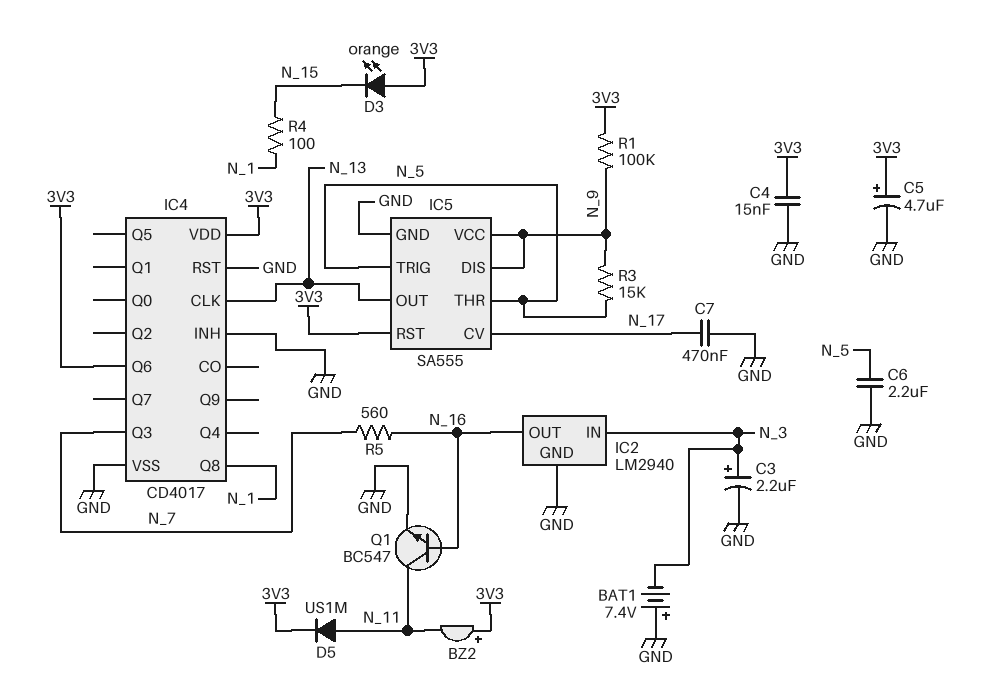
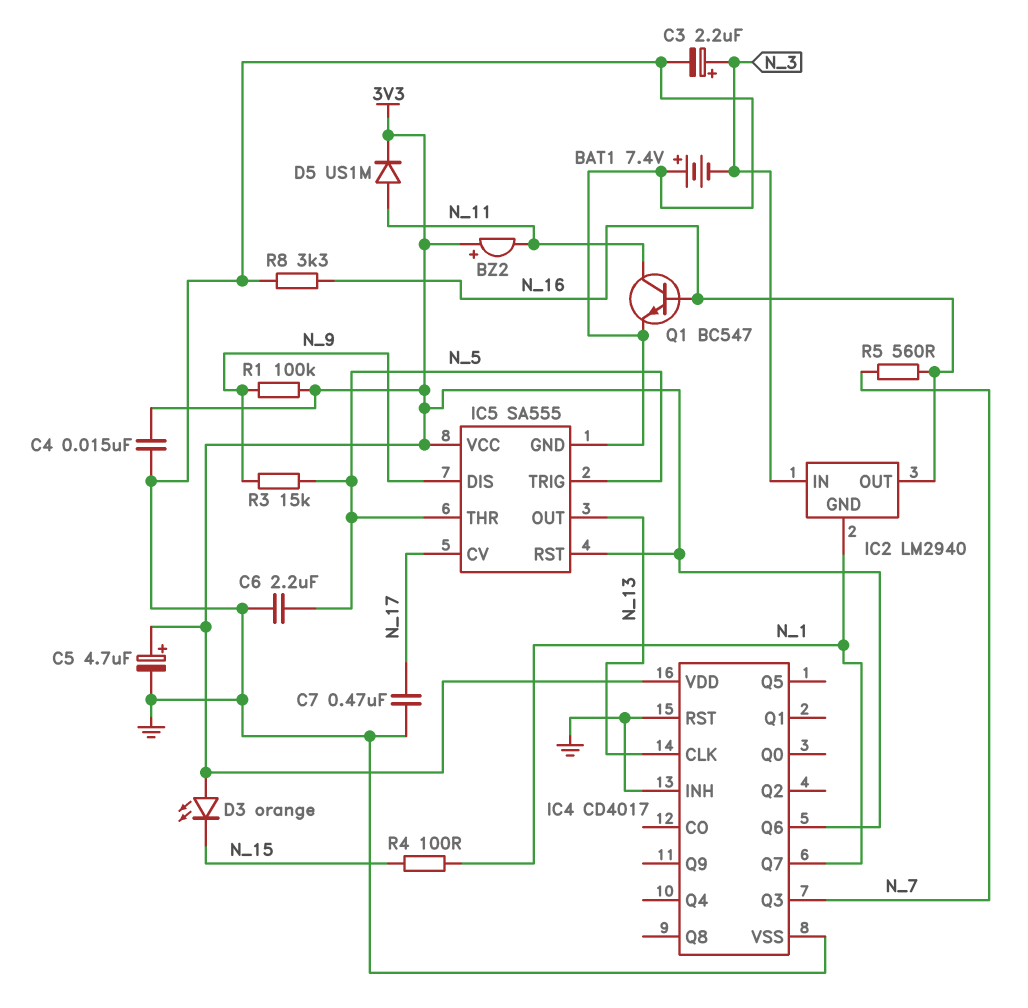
IC2 pin GND: GND -> N_1
IC4 pin Q7: none -> N_1
IC4 pin Q8: N_1 -> none
IC5 pin VCC: N_9 -> 3V3
R8: none -> 3.3k (GND, N_16)

